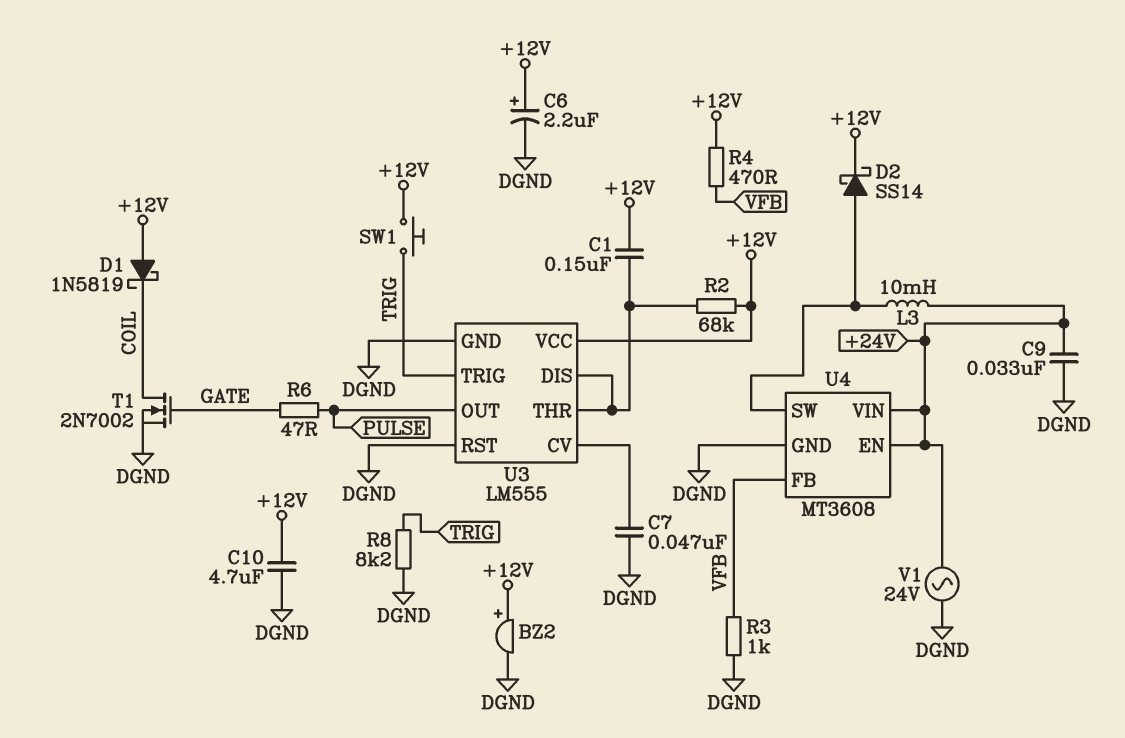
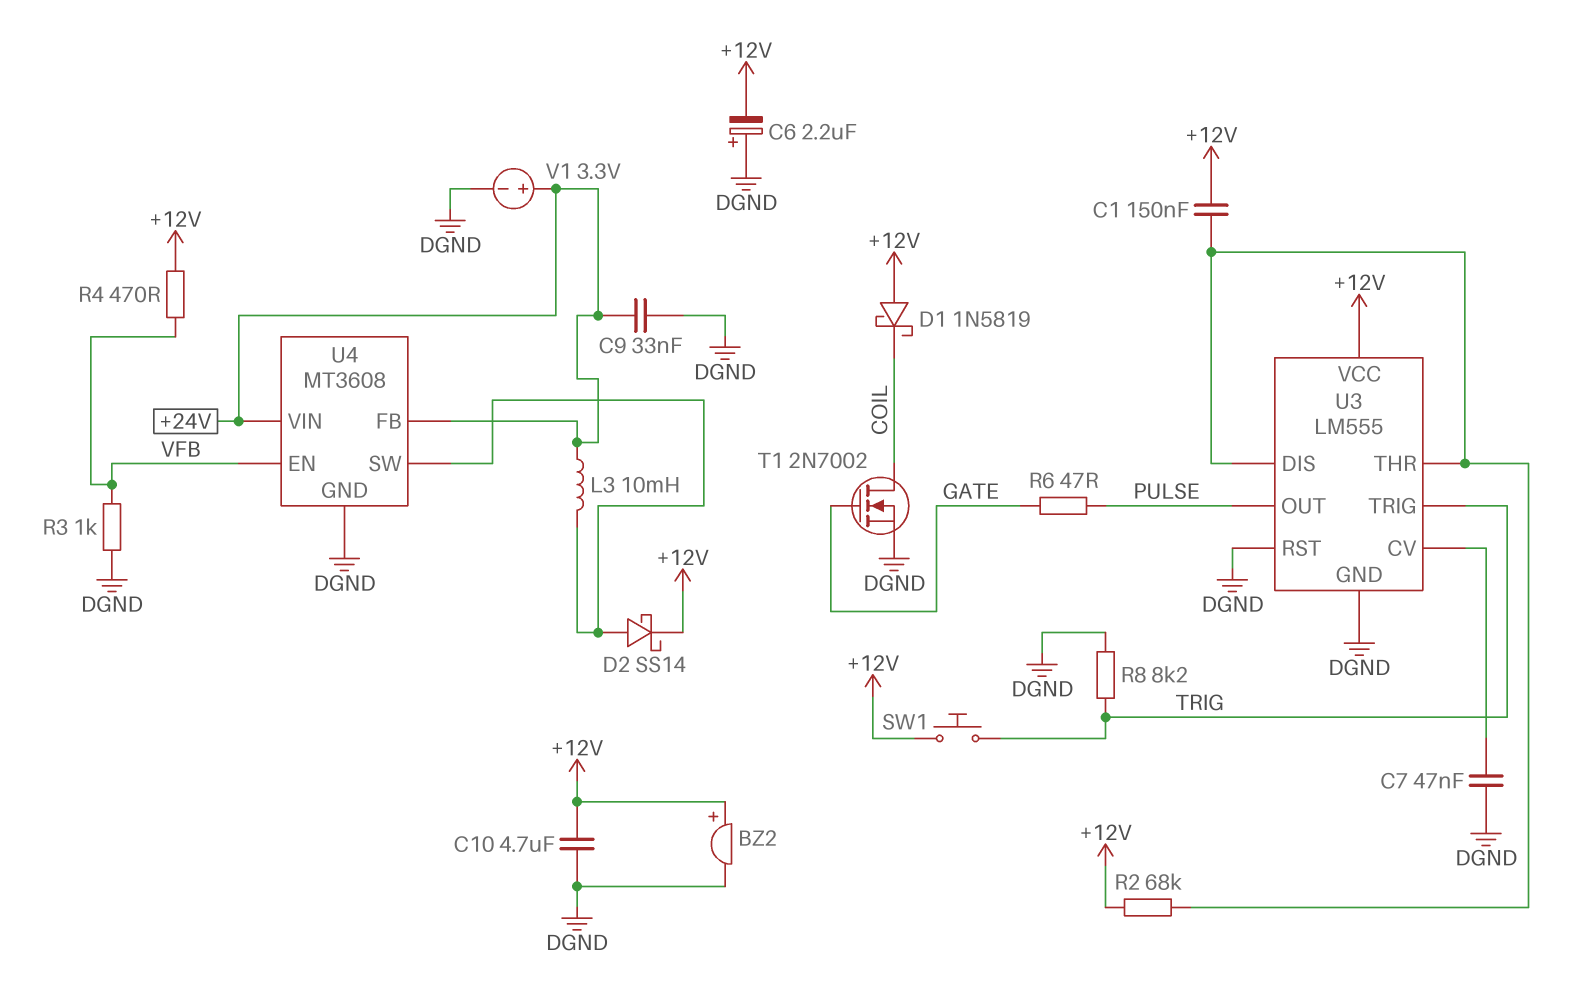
C6: 2.2uF (plus +12V, minus DGND) -> 2.2uF (plus DGND, minus +12V)
U4 pin EN: +24V -> VFB
U4 pin FB: VFB -> +24V
V1: AC 24V (+24V, DGND) -> 3.3V (plus +24V, minus DGND)

